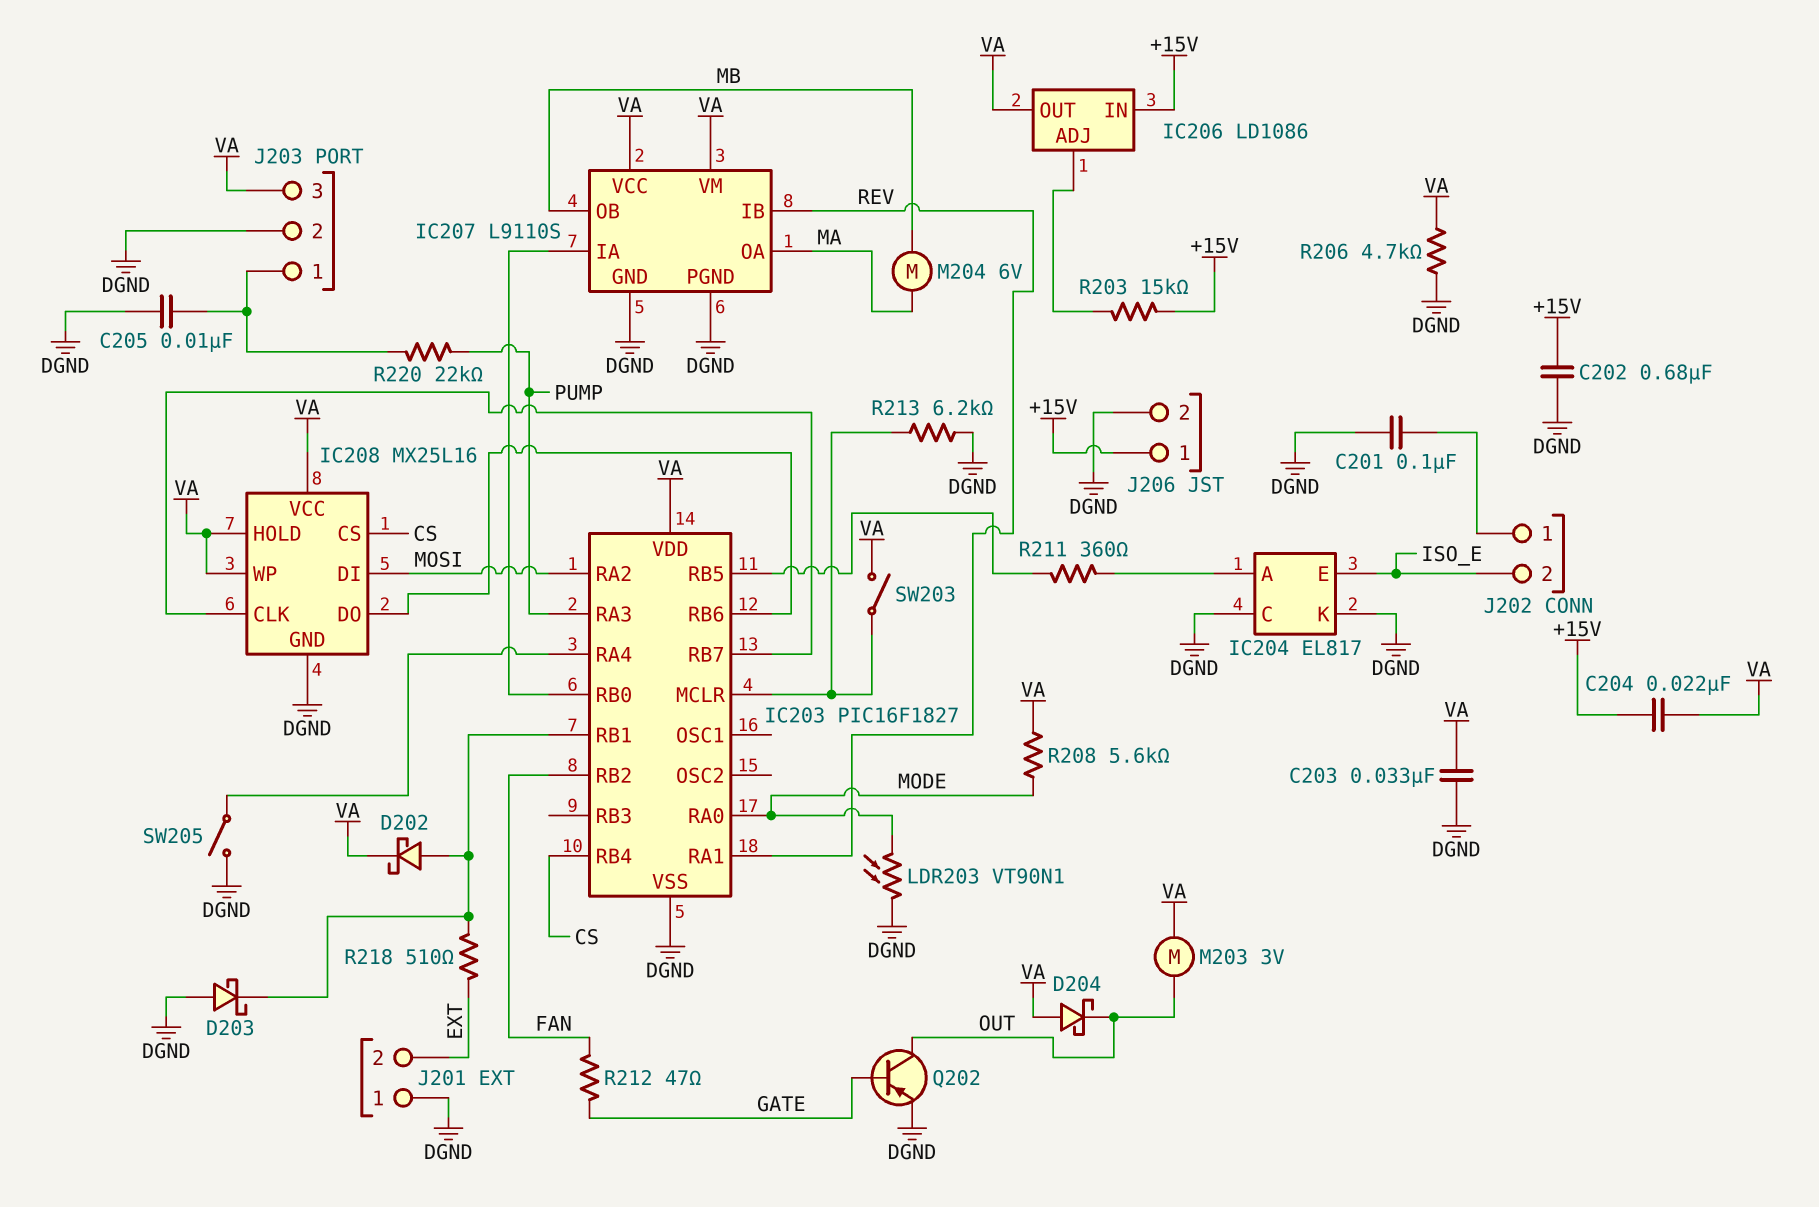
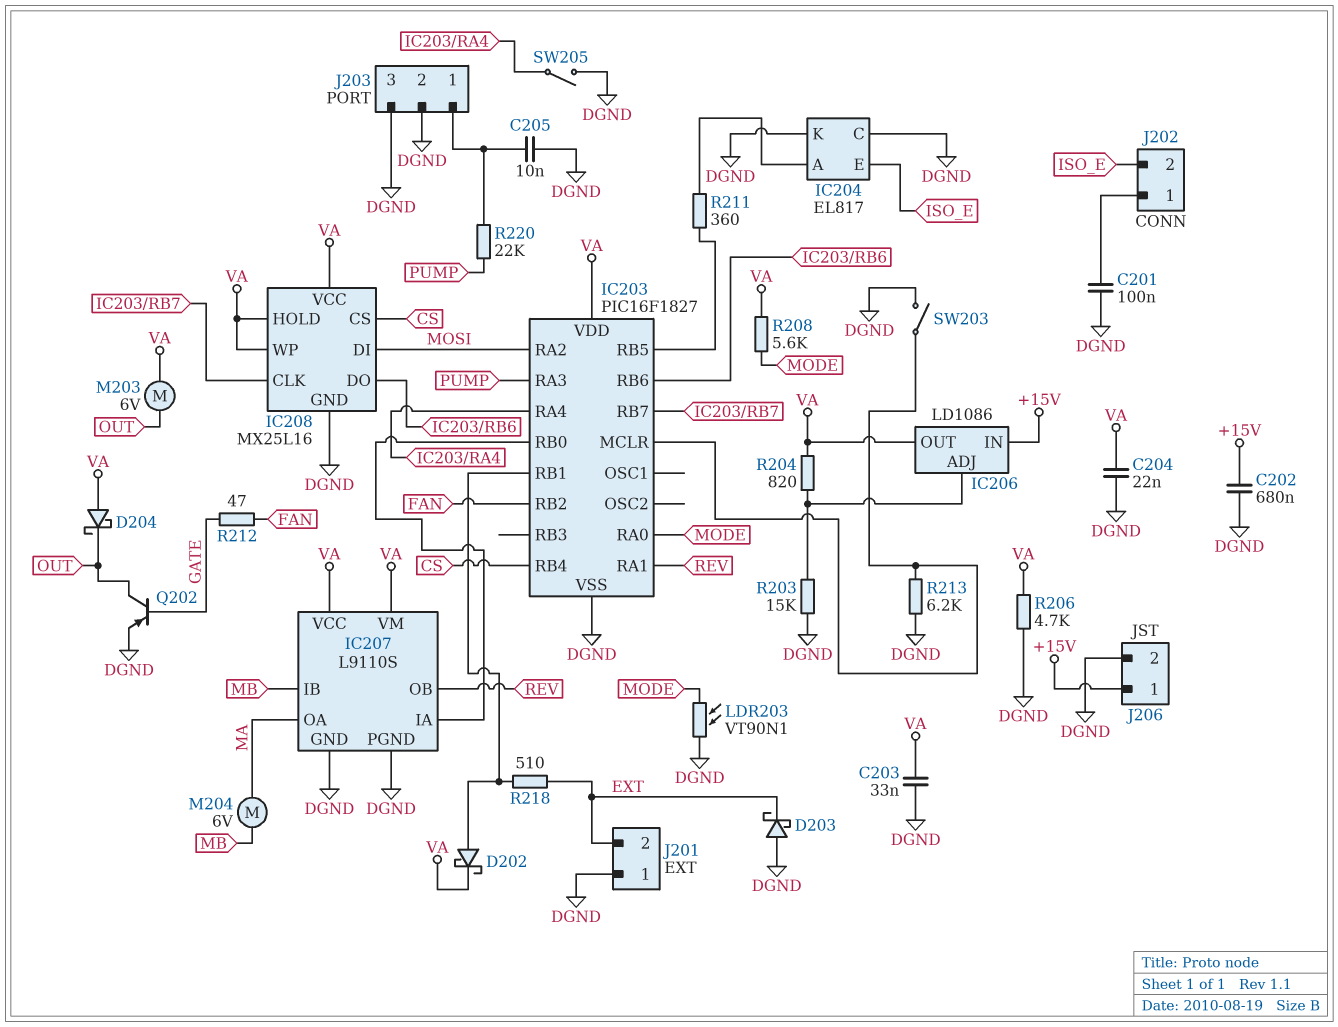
C204: 22nF (+15V, VA) -> 22nF (DGND, VA)
D203: schottky (A DGND, K IC203/RB1) -> schottky (A DGND, K EXT)
IC207 pin IB: REV -> MB
IC207 pin OB: MB -> REV
J203 pin 3: VA -> DGND
M203: motor 3V (OUT, VA) -> motor 6V (OUT, VA)
R203: 15k (+15V, IC206/ADJ) -> 15k (DGND, IC206/ADJ)
R204: none -> 820 (IC206/ADJ, VA)
SW203: switch (IC203/MCLR, VA) -> switch (DGND, IC203/MCLR)

